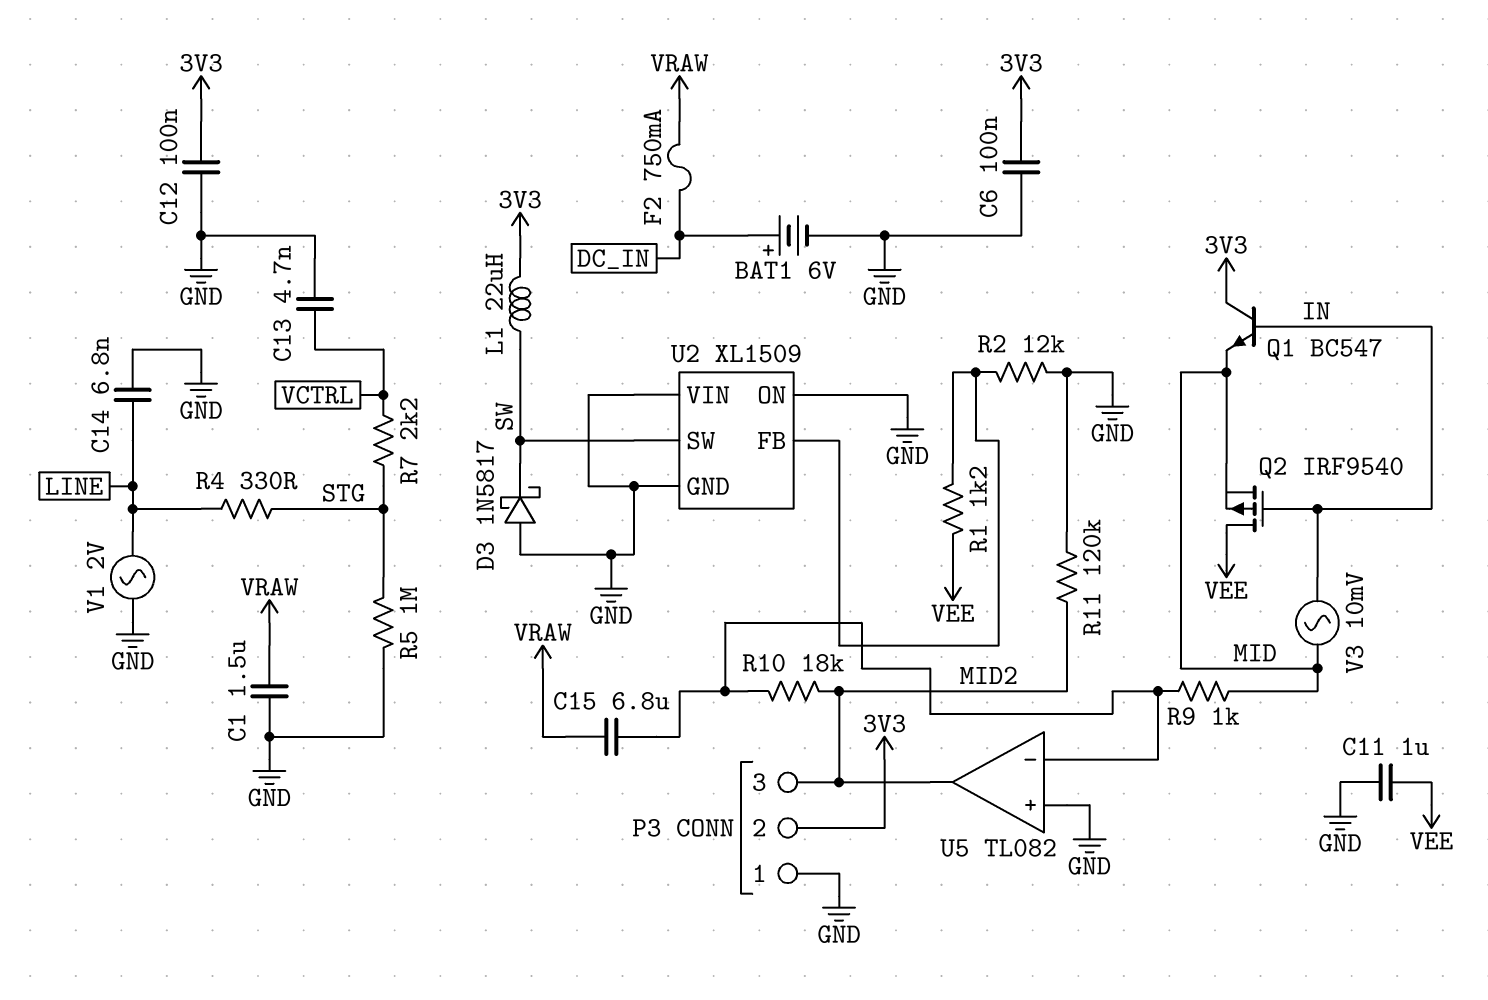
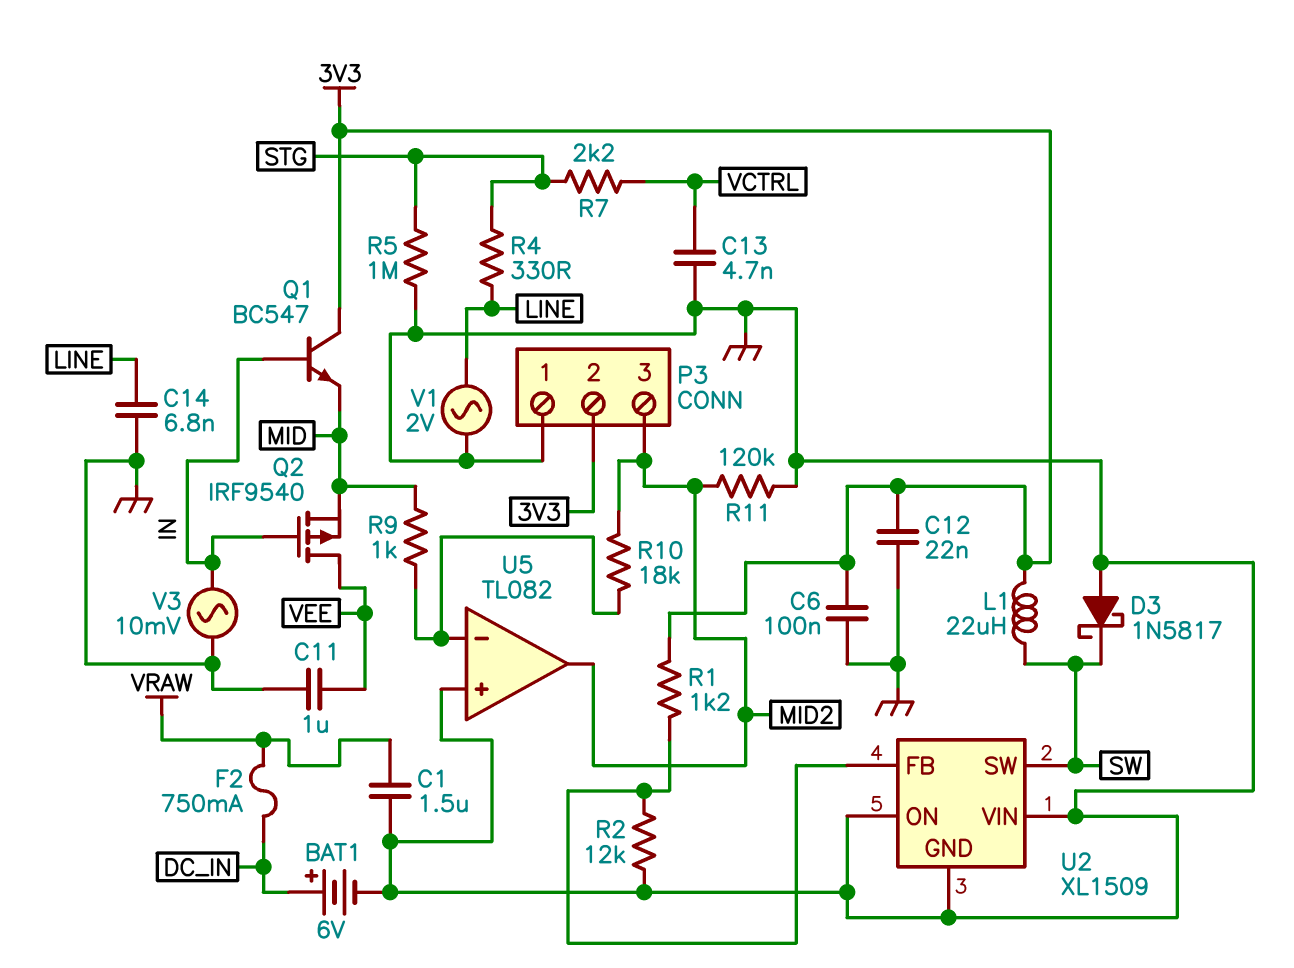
C12: 100nF (3V3, GND) -> 22nF (3V3, GND)
C15: 6.8uF (U5/in-, VRAW) -> none
R1: 1.2k (U2/FB, VEE) -> 1.2k (3V3, U2/FB)
V3: AC 10mV (IN, MID) -> AC 10mV (GND, IN)

